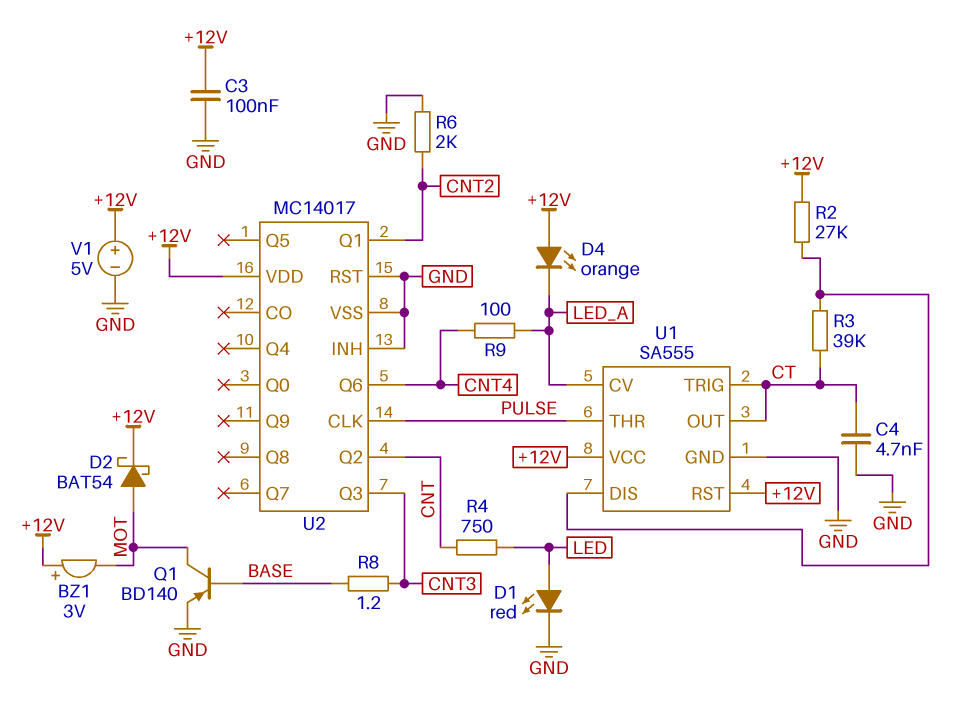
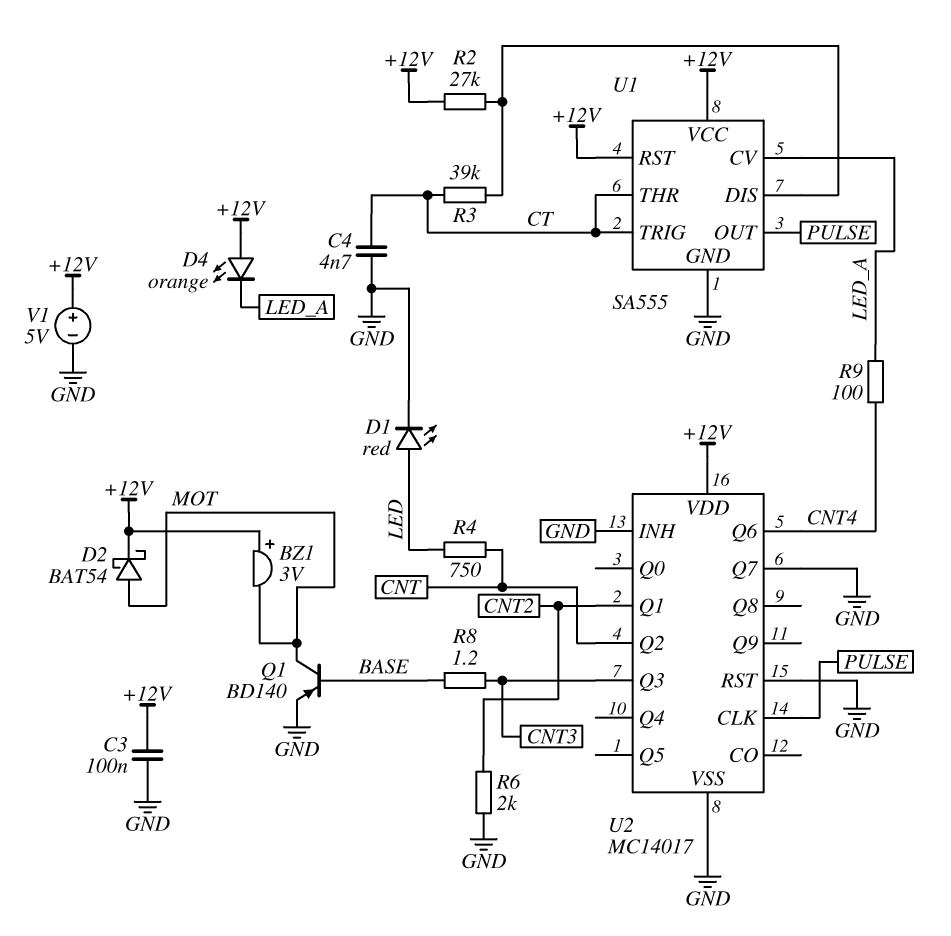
U1 pin OUT: CT -> PULSE
U1 pin THR: PULSE -> CT
U2 pin Q7: none -> GND

